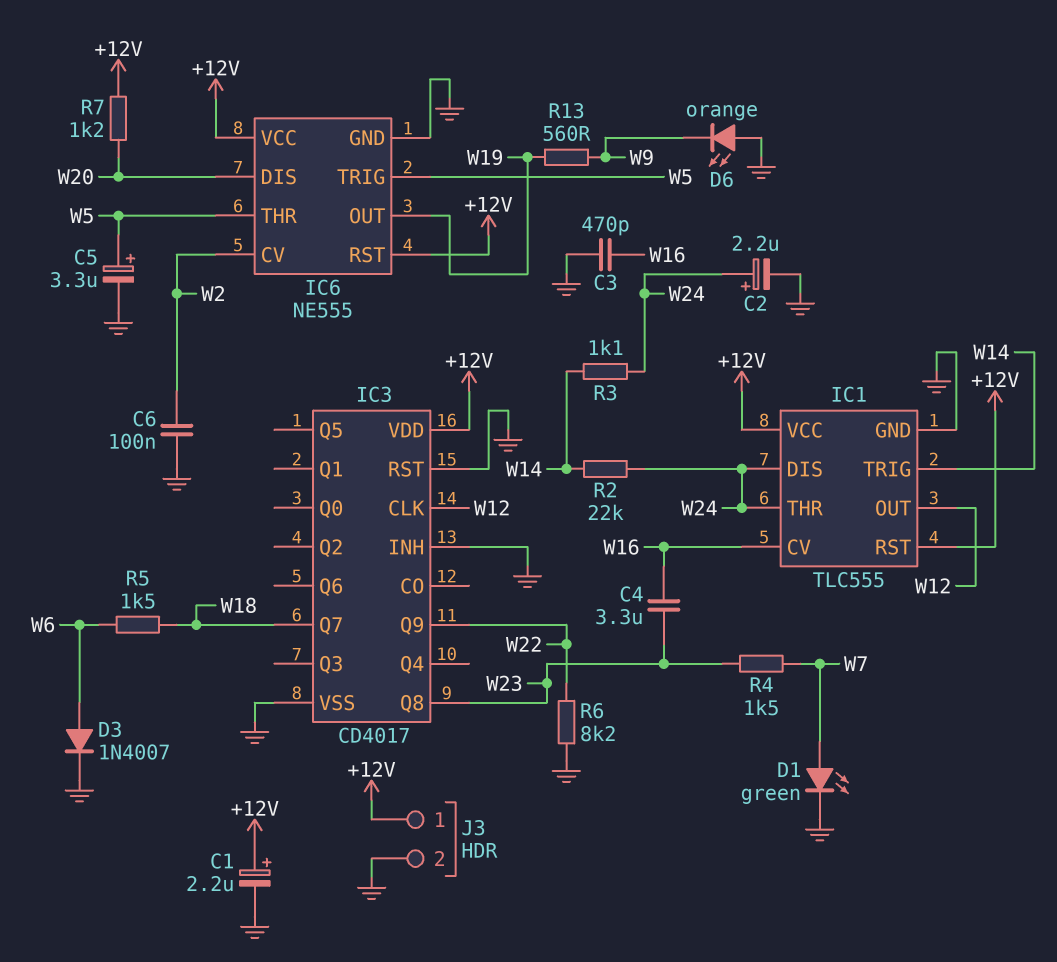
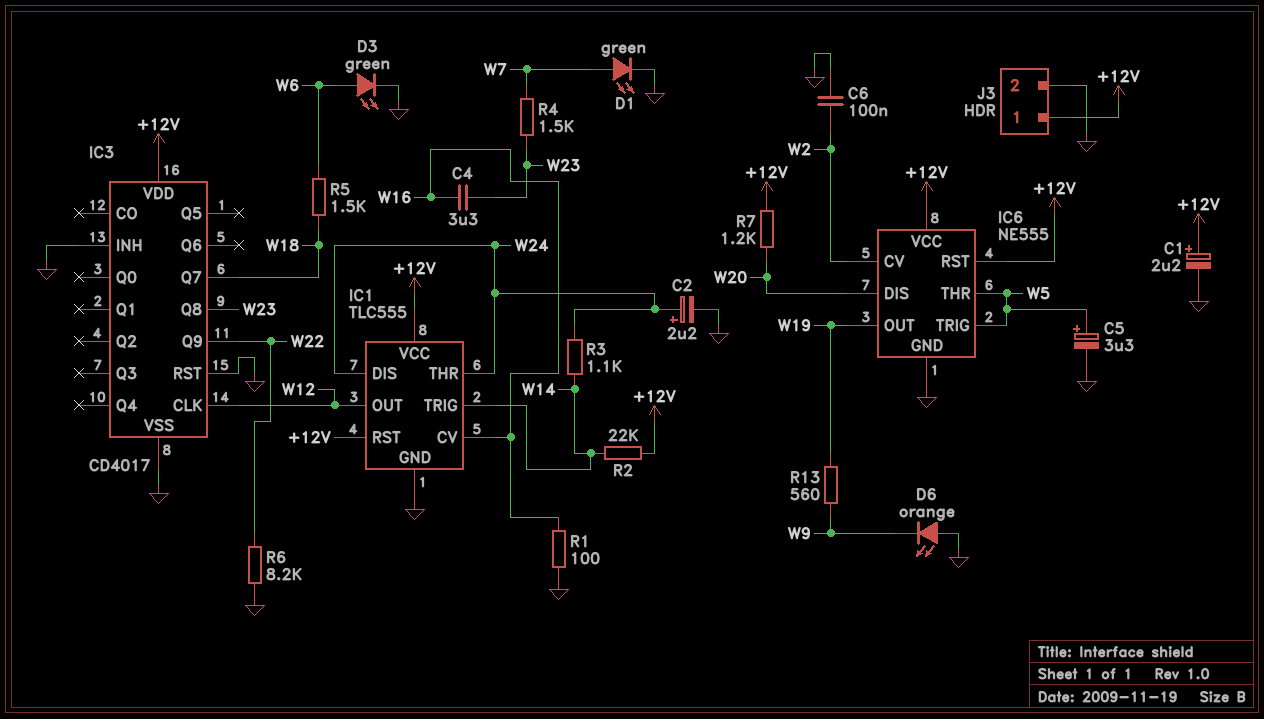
C3: 470pF (GND, W16) -> none
D3: diode 1N4007 (A W6, K GND) -> LED green (A W6, K GND)
R1: none -> 100 (GND, W16)
R2: 22k (W14, W24) -> 22k (+12V, W14)

